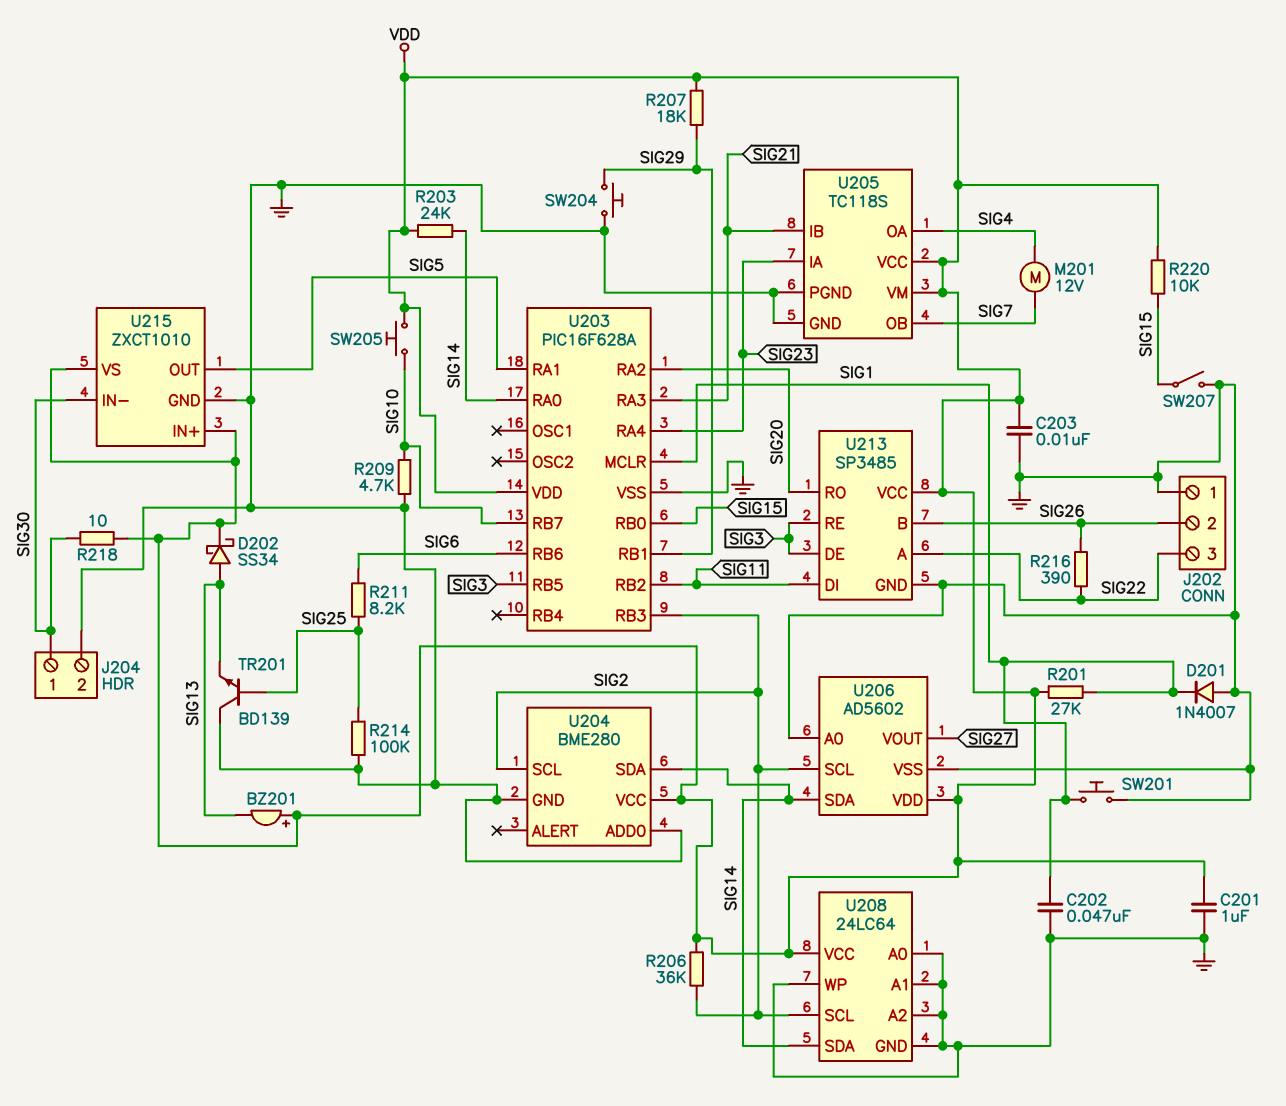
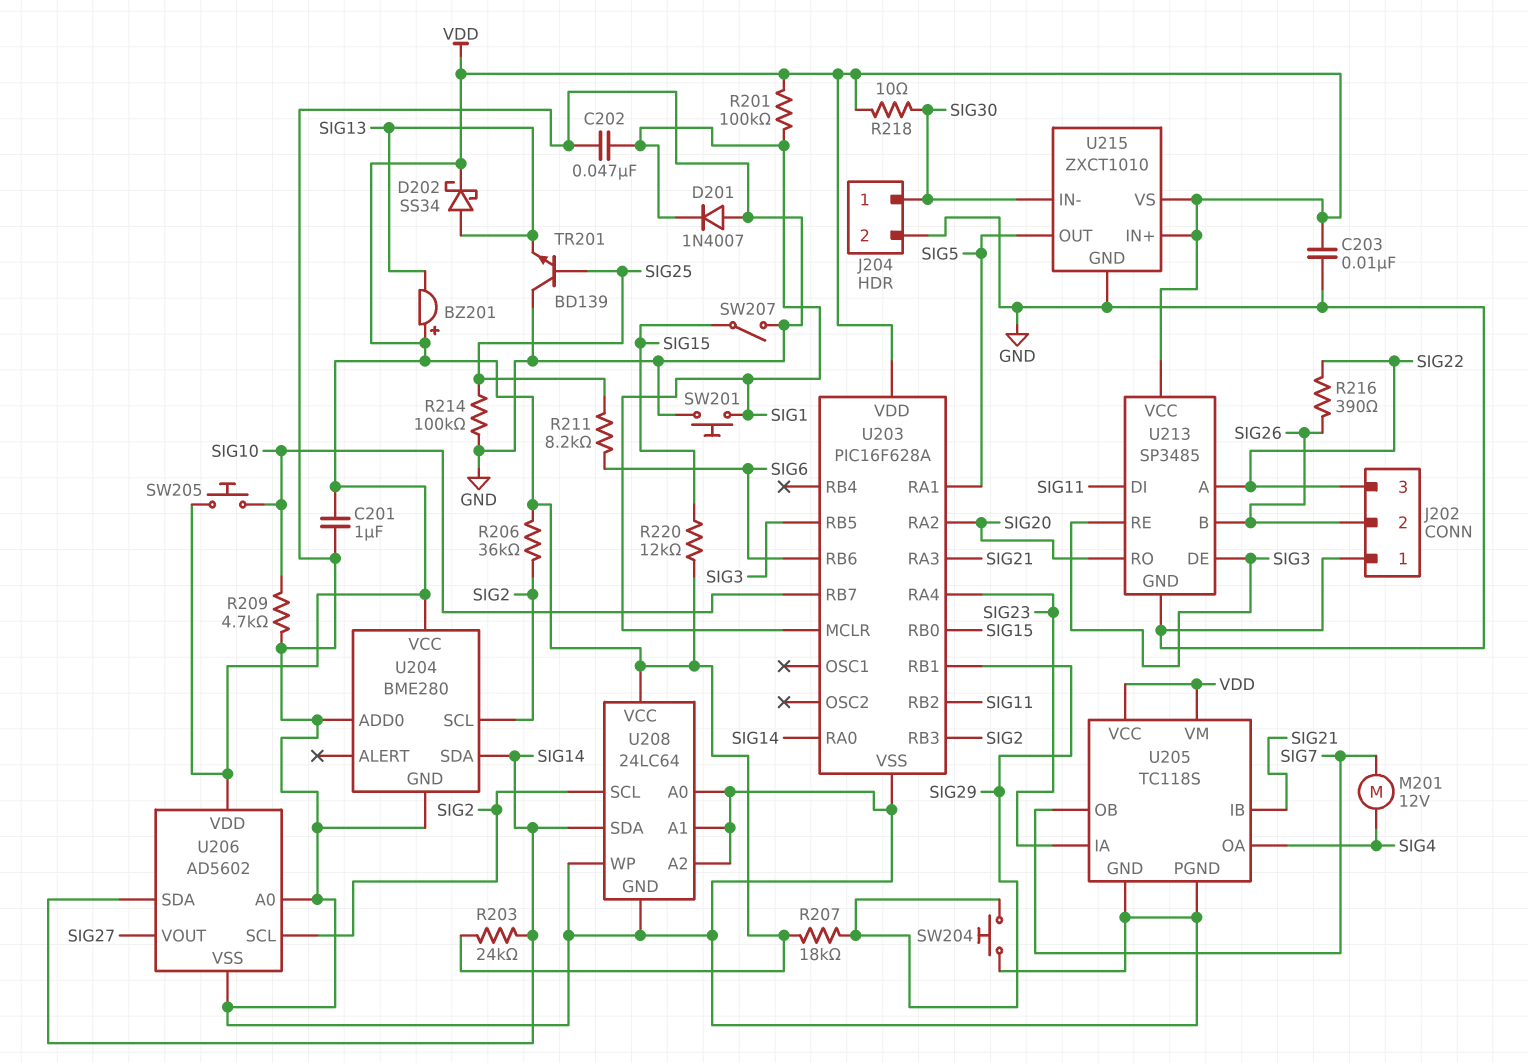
R201: 27k (SIG1, VDD) -> 100k (SIG1, VDD)
R220: 10k (SIG15, VDD) -> 12k (SIG15, VDD)

